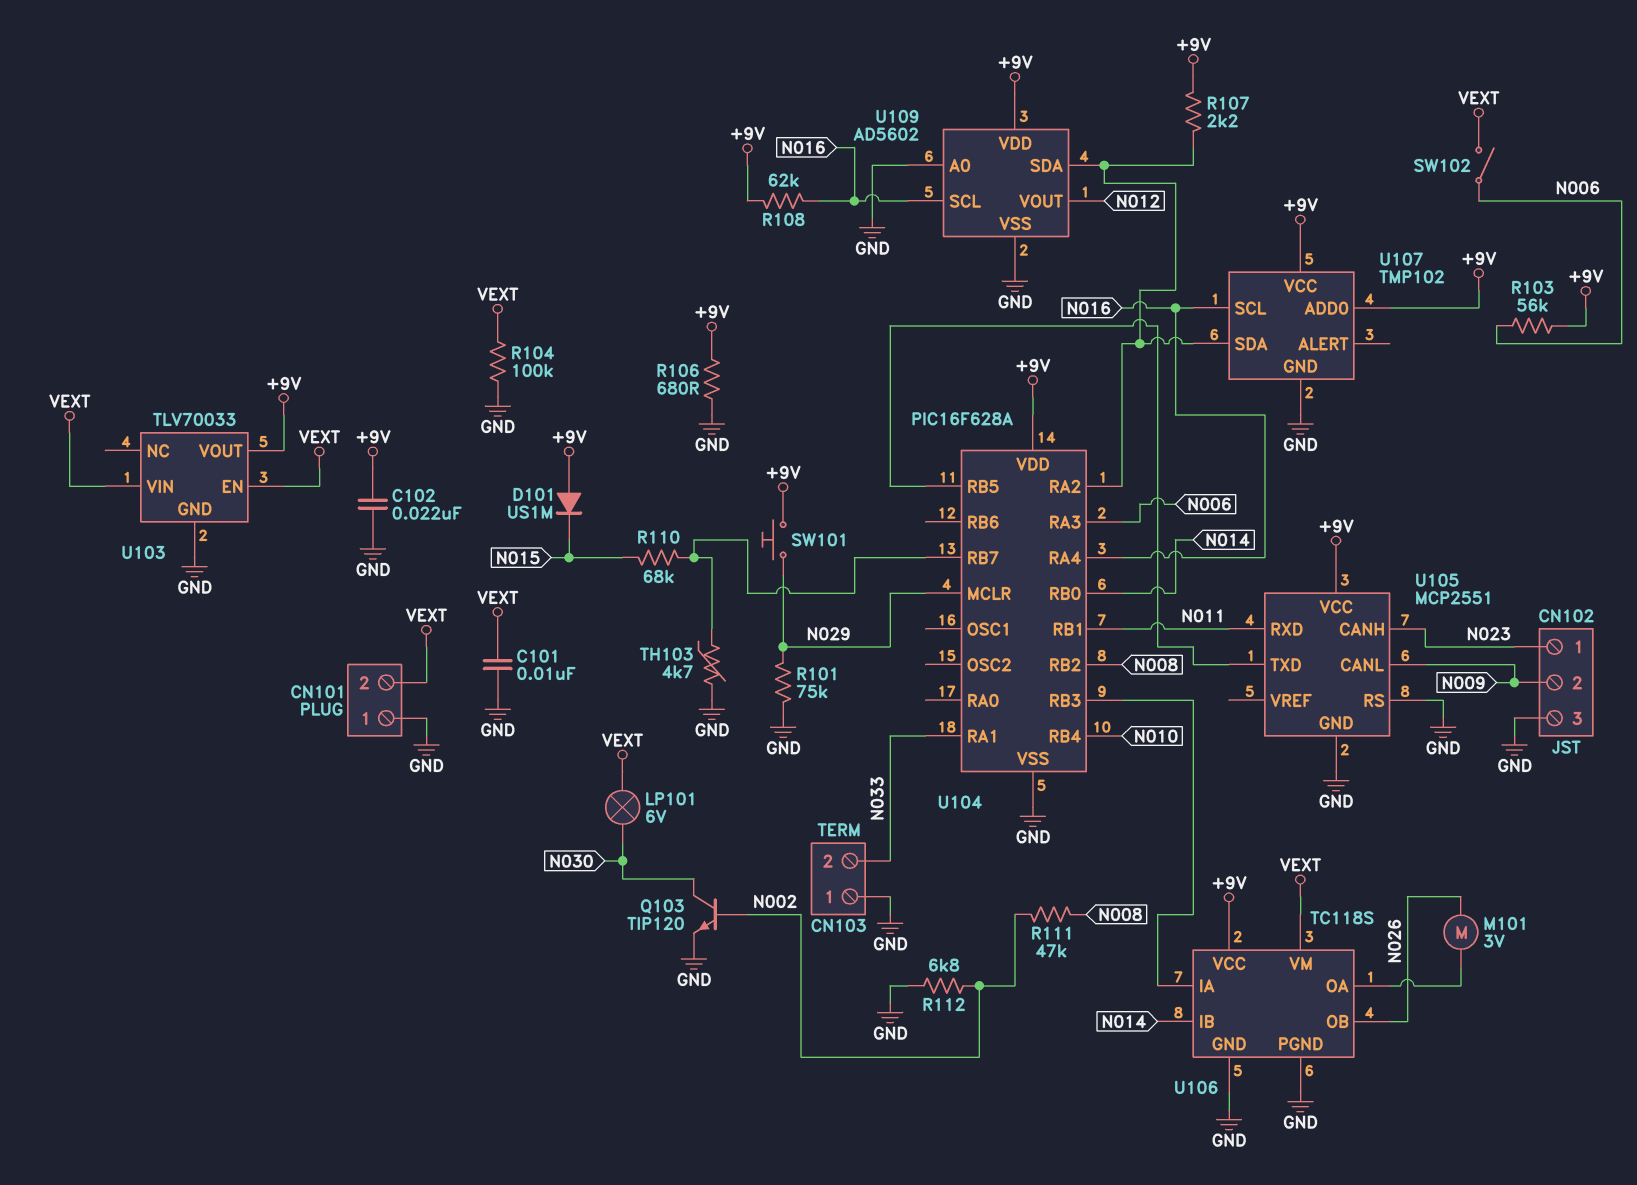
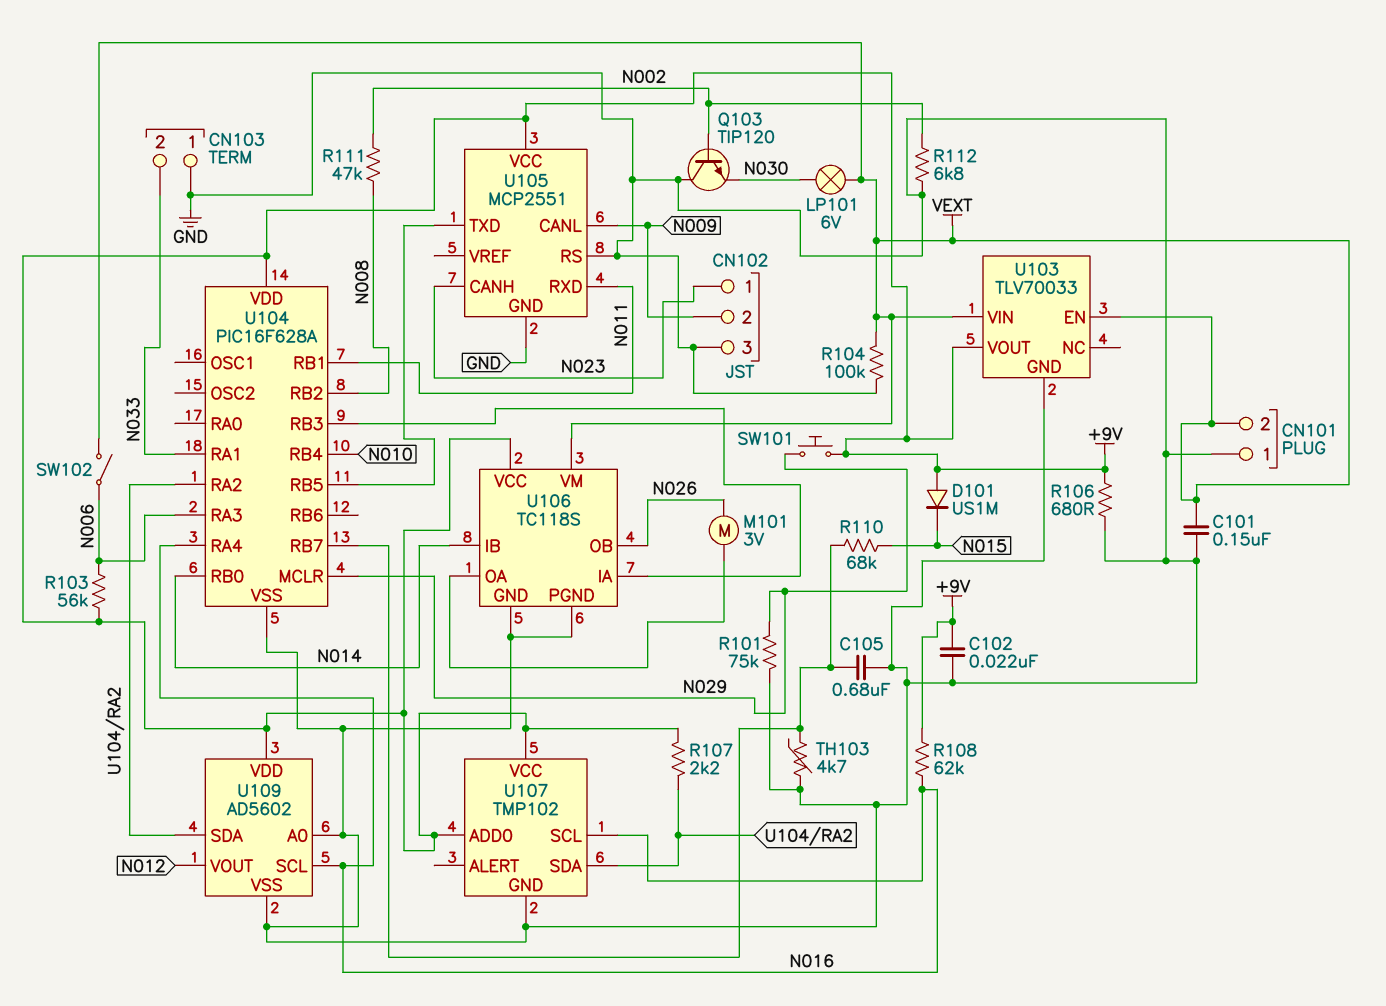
C101: 10nF (GND, VEXT) -> 150nF (GND, VEXT)
C105: none -> 680nF (GND, U104/RB7)
Q103: NPN TIP120 (B N002, C N030, E GND) -> NPN TIP120 (B N002, C GND, E N030)

